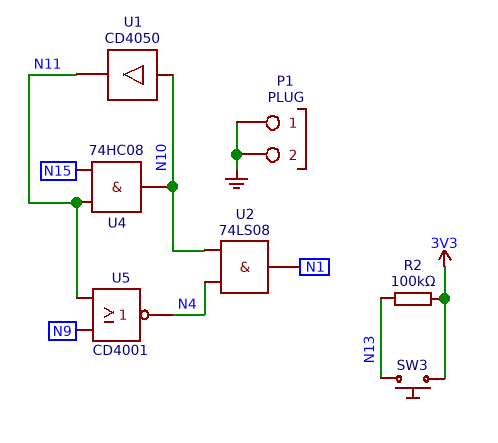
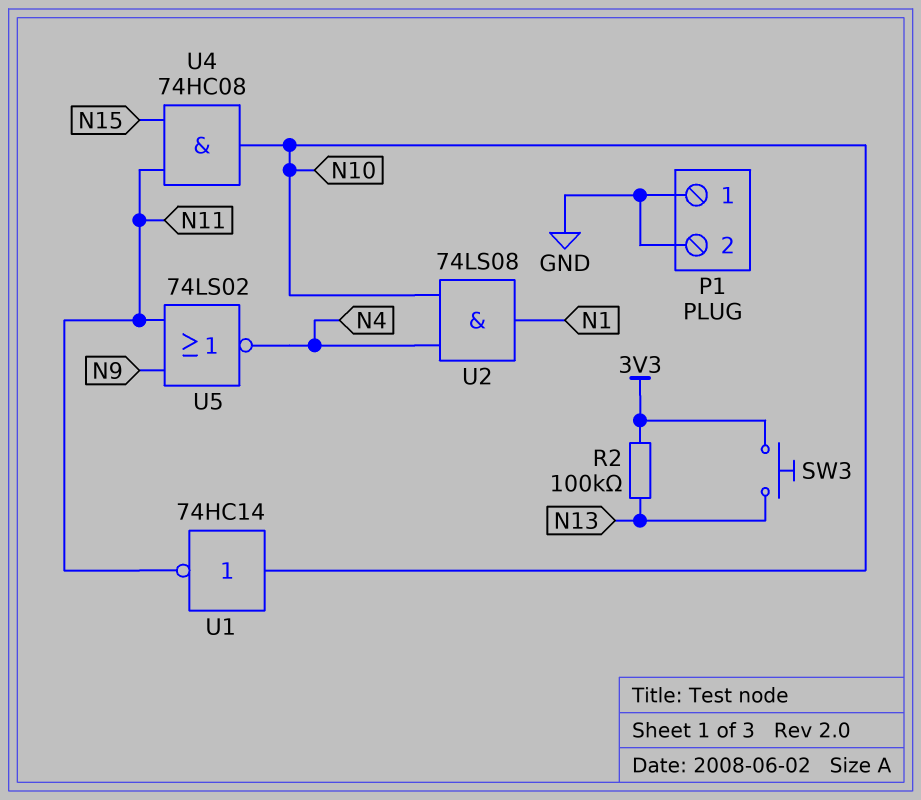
U1: buffer CD4050 (in N10, out N11) -> NOT 74HC14 (in N10, out N11)
U5: NOR CD4001 (in N9, in N11, out N4) -> NOR 74LS02 (in N9, in N11, out N4)

